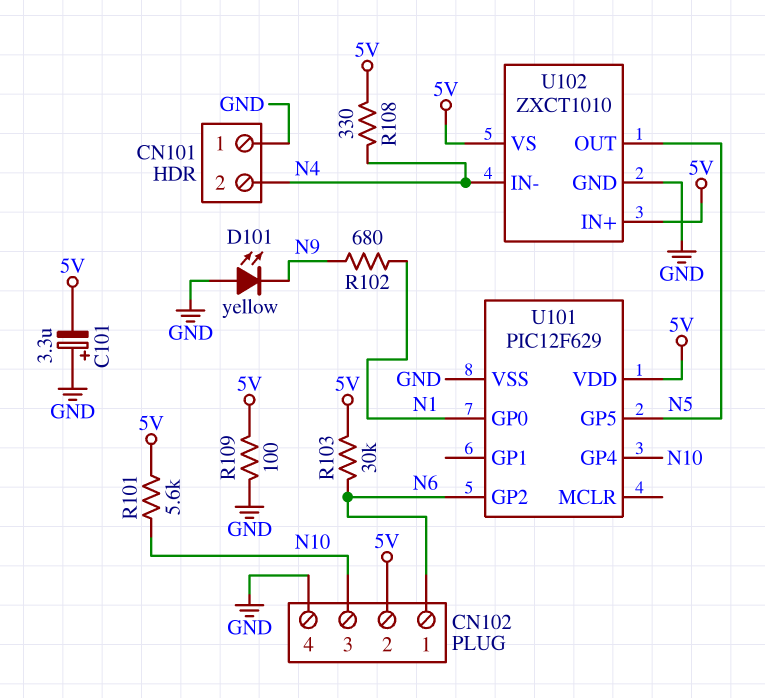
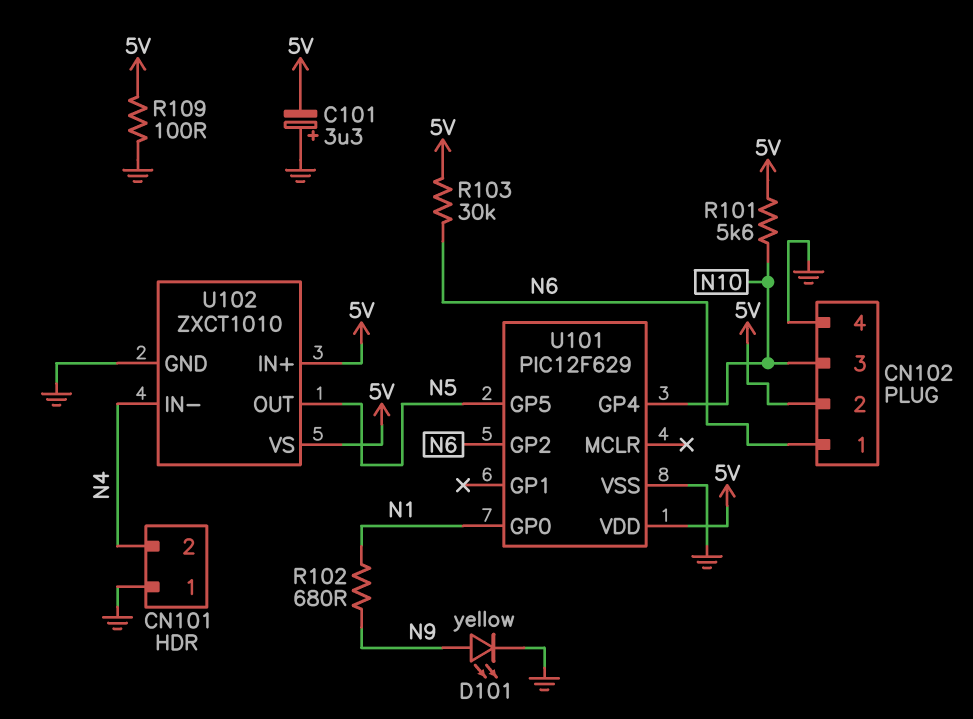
D101: LED yellow (A GND, K N9) -> LED yellow (A N9, K GND)
R108: 330 (5V, N4) -> none

